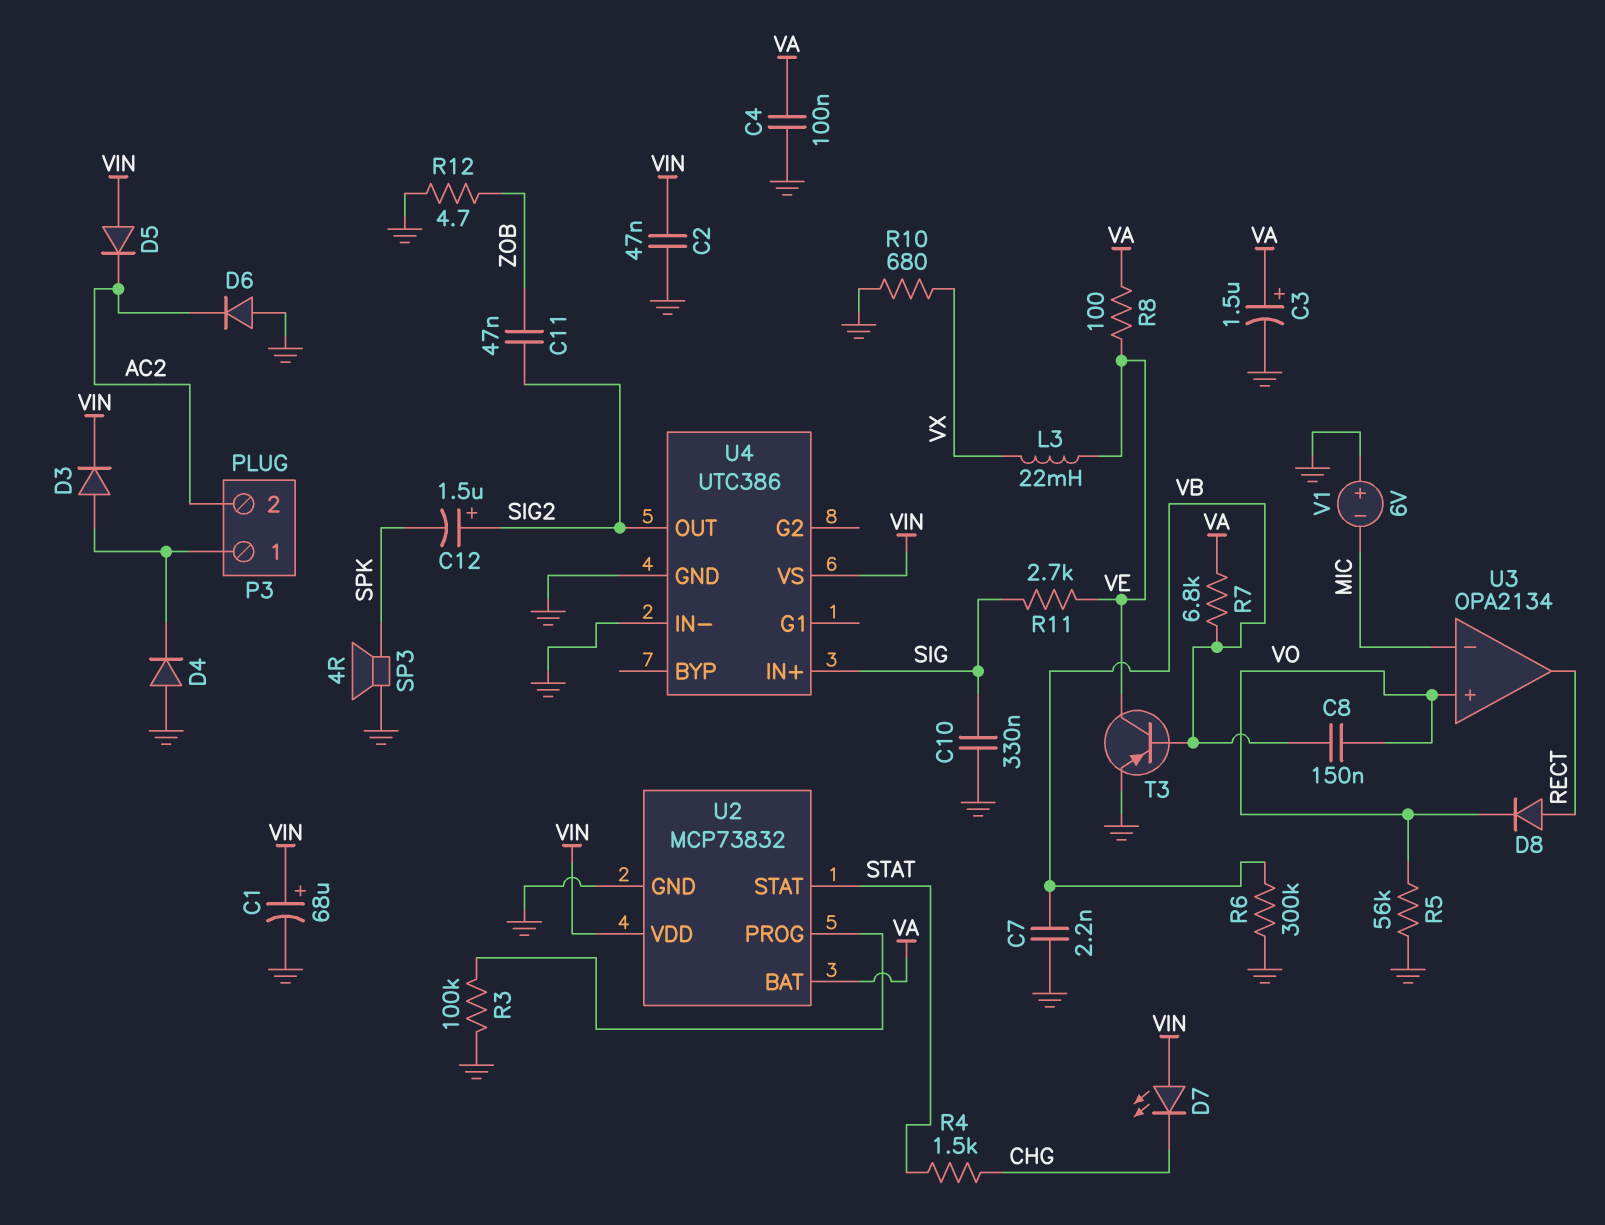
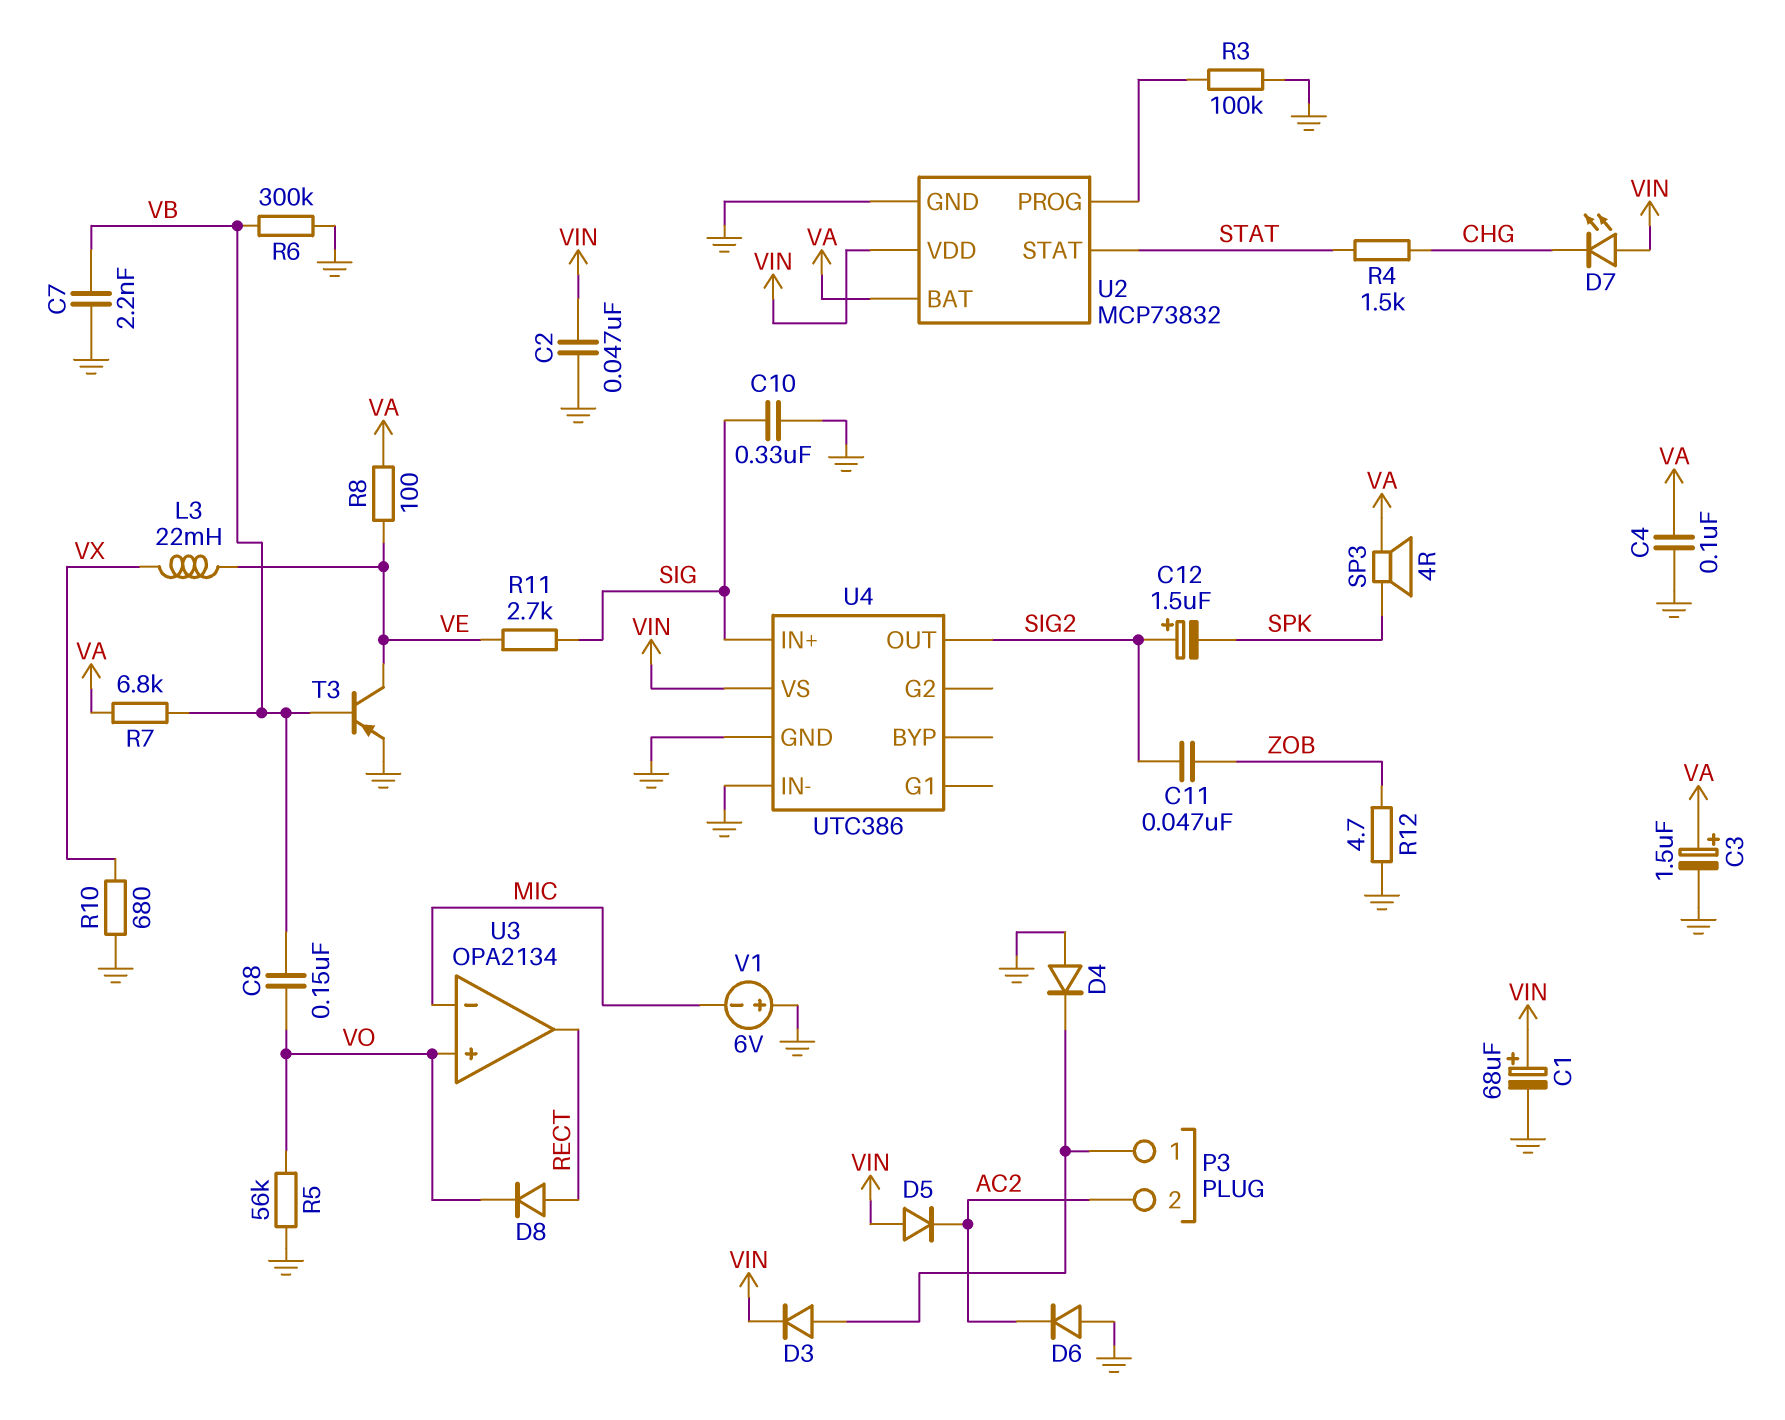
SP3: speaker 4R (GND, SPK) -> speaker 4R (SPK, VA)

